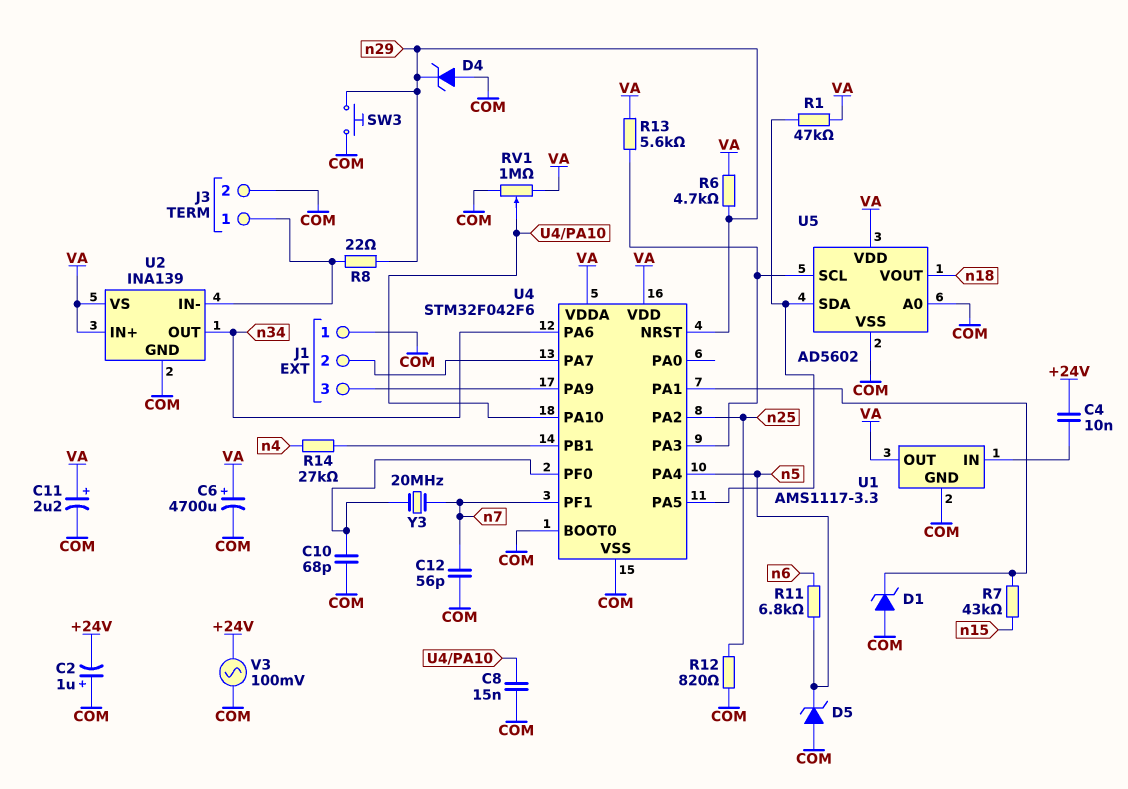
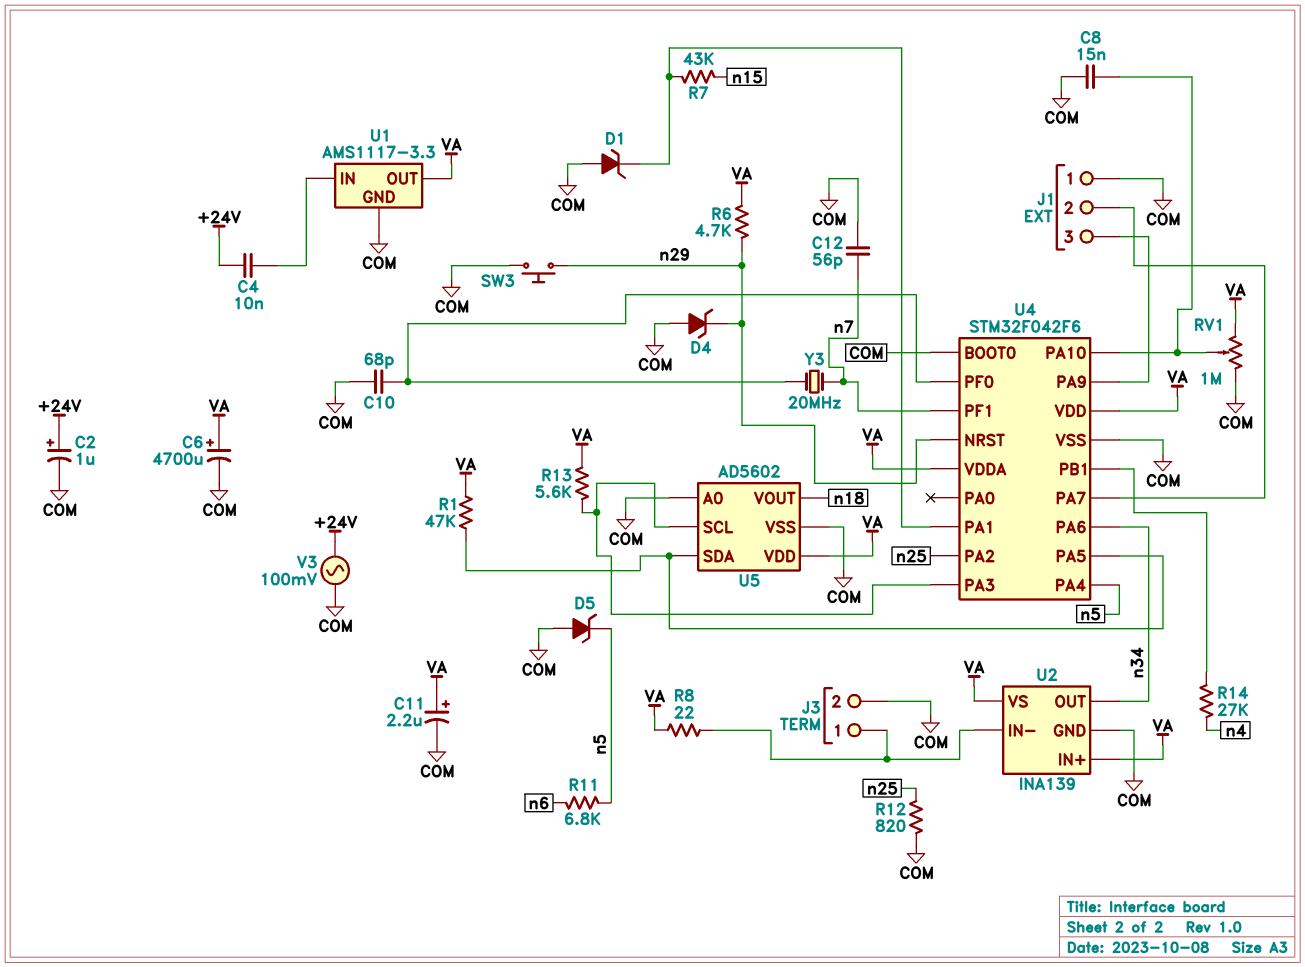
C2: 1uF (plus COM, minus +24V) -> 1uF (plus +24V, minus COM)
R8: 22 (J3/1, n29) -> 22 (J3/1, VA)

